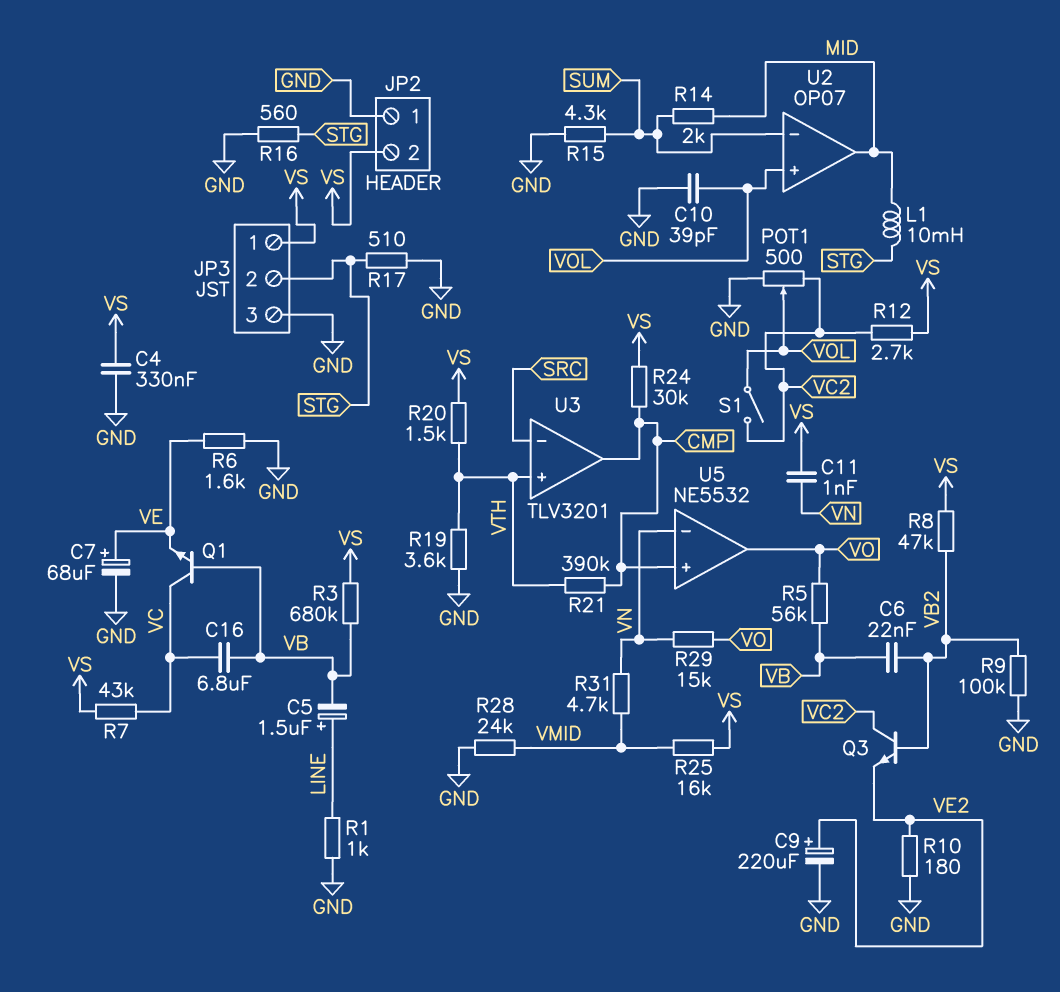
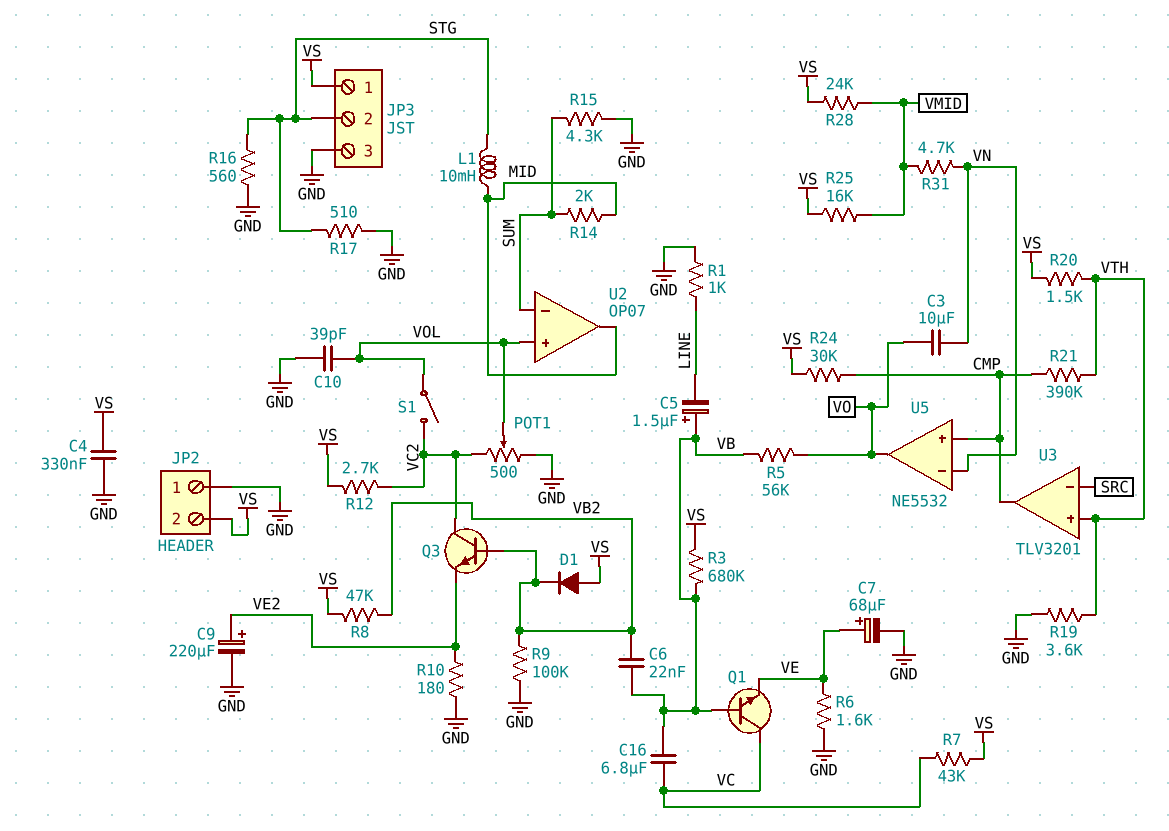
C3: none -> 10uF (VN, VO)
C5: 1.5uF (plus LINE, minus VB) -> 1.5uF (plus VB, minus LINE)
C11: 1nF (VN, VS) -> none
D1: none -> diode (A VS, K VB2)
R28: 24k (GND, VMID) -> 24k (VMID, VS)
R29: 15k (VN, VO) -> none

